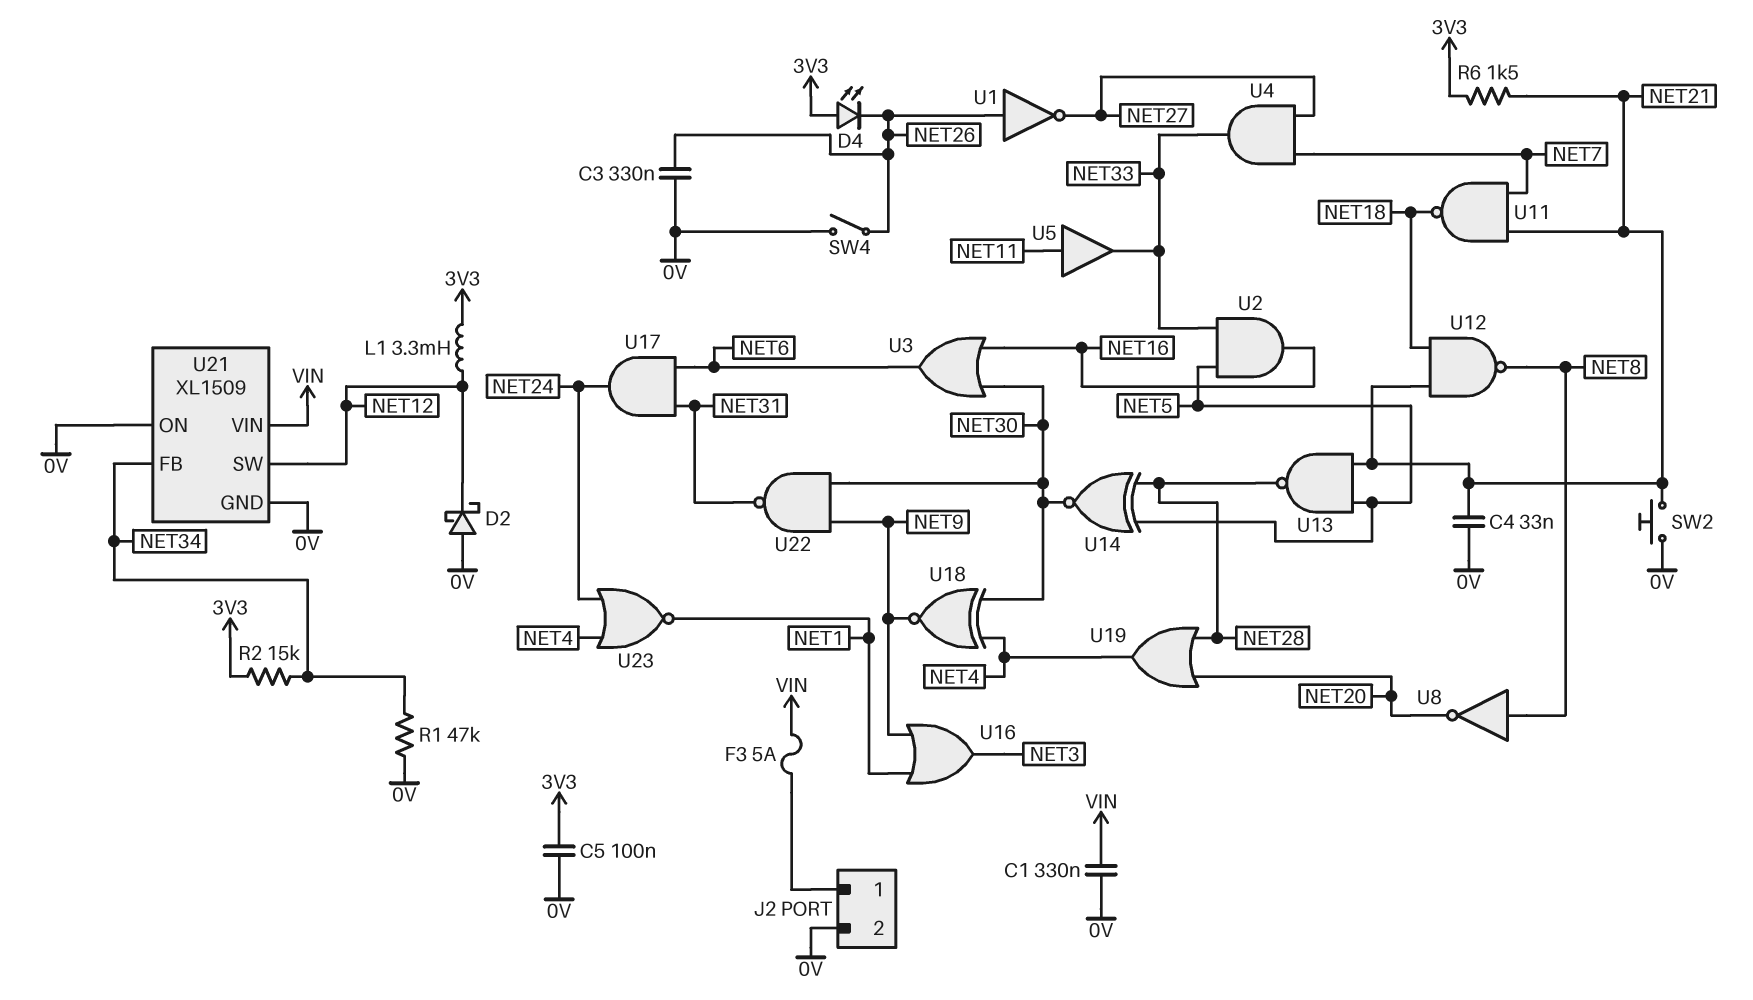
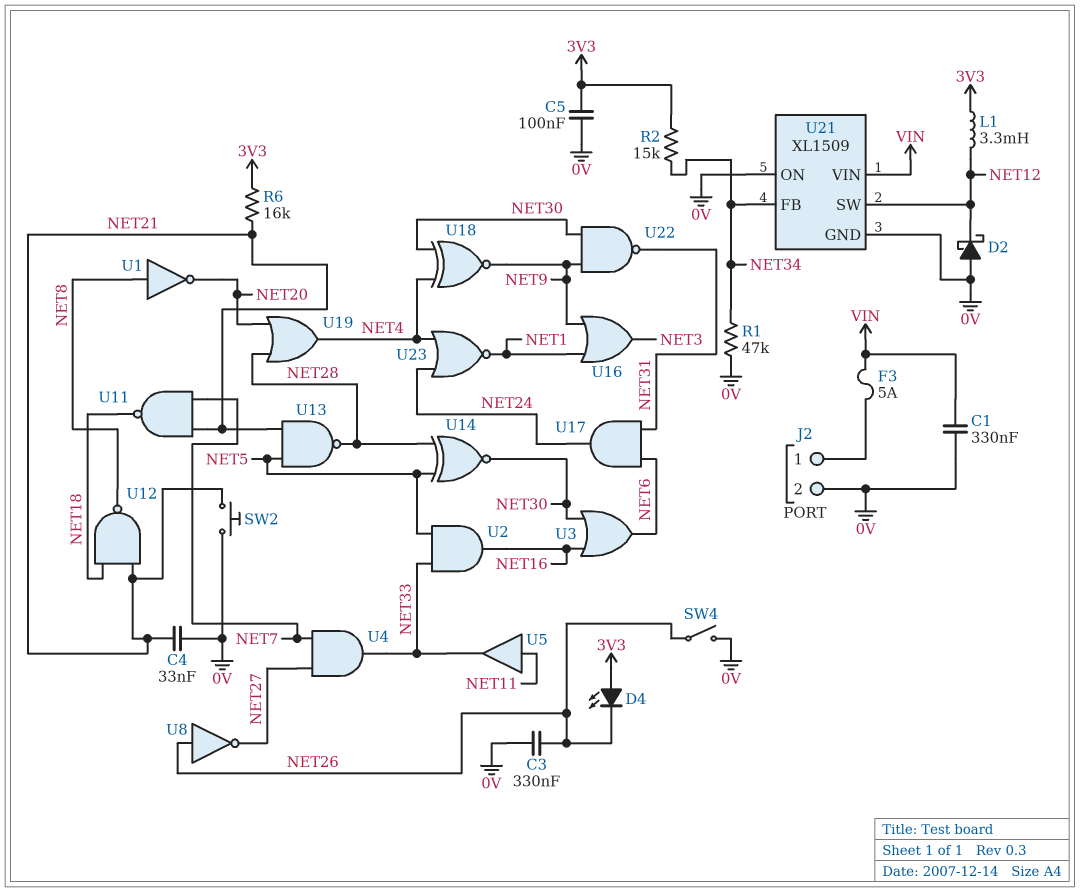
R6: 1.5k (3V3, NET21) -> 16k (3V3, NET21)
U1: NOT (in NET26, out NET27) -> NOT (in NET8, out NET20)
U8: NOT (in NET8, out NET20) -> NOT (in NET26, out NET27)

